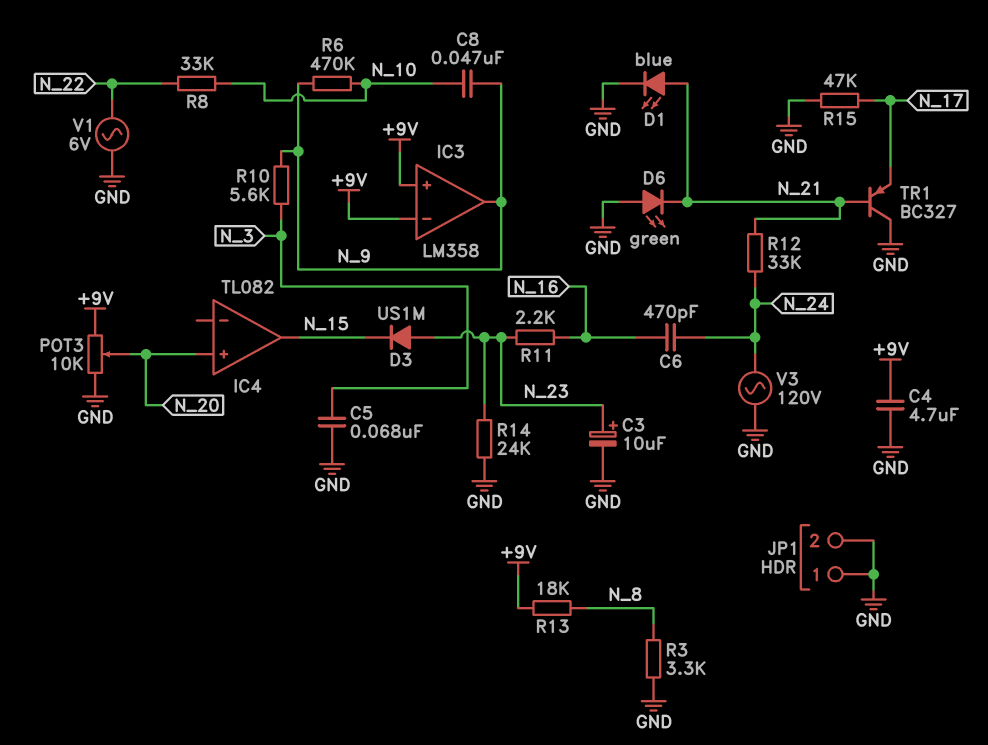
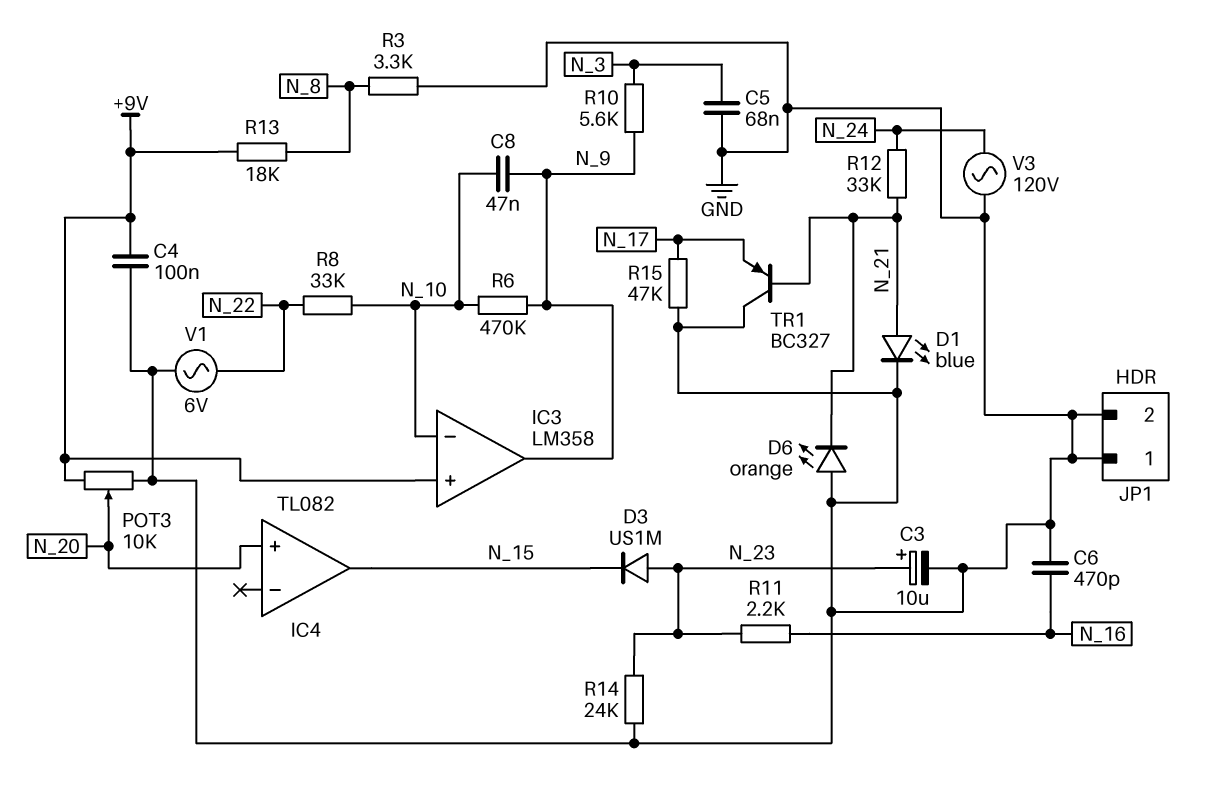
C4: 4.7uF (+9V, GND) -> 100nF (+9V, GND)
C6: 470pF (N_16, N_24) -> 470pF (GND, N_16)
D6: LED green (A GND, K N_21) -> LED orange (A GND, K N_21)
IC3 pin in-: +9V -> N_10

